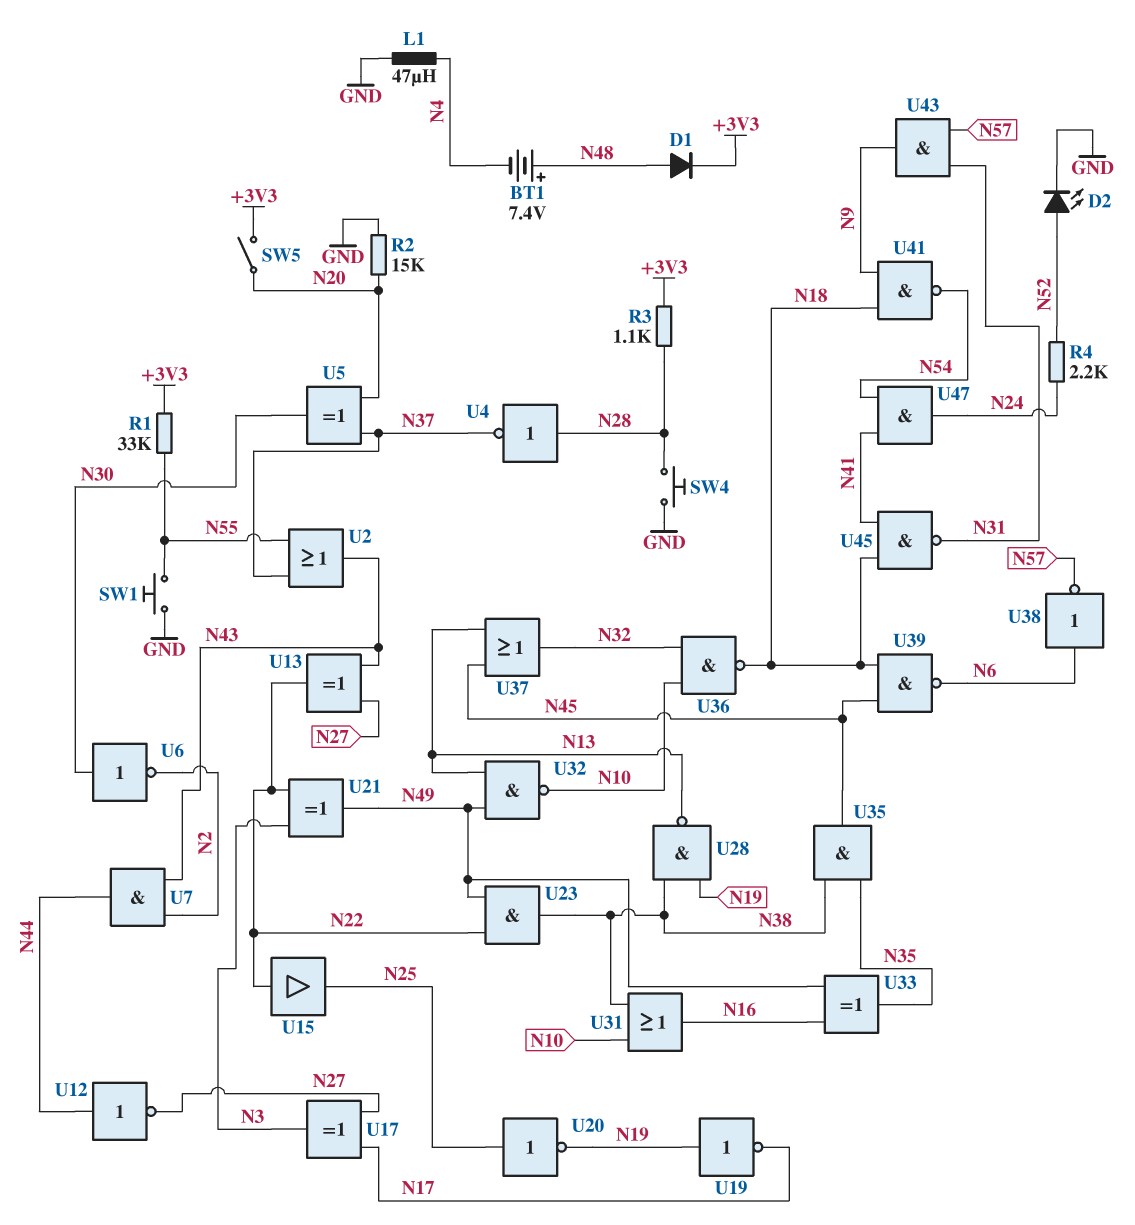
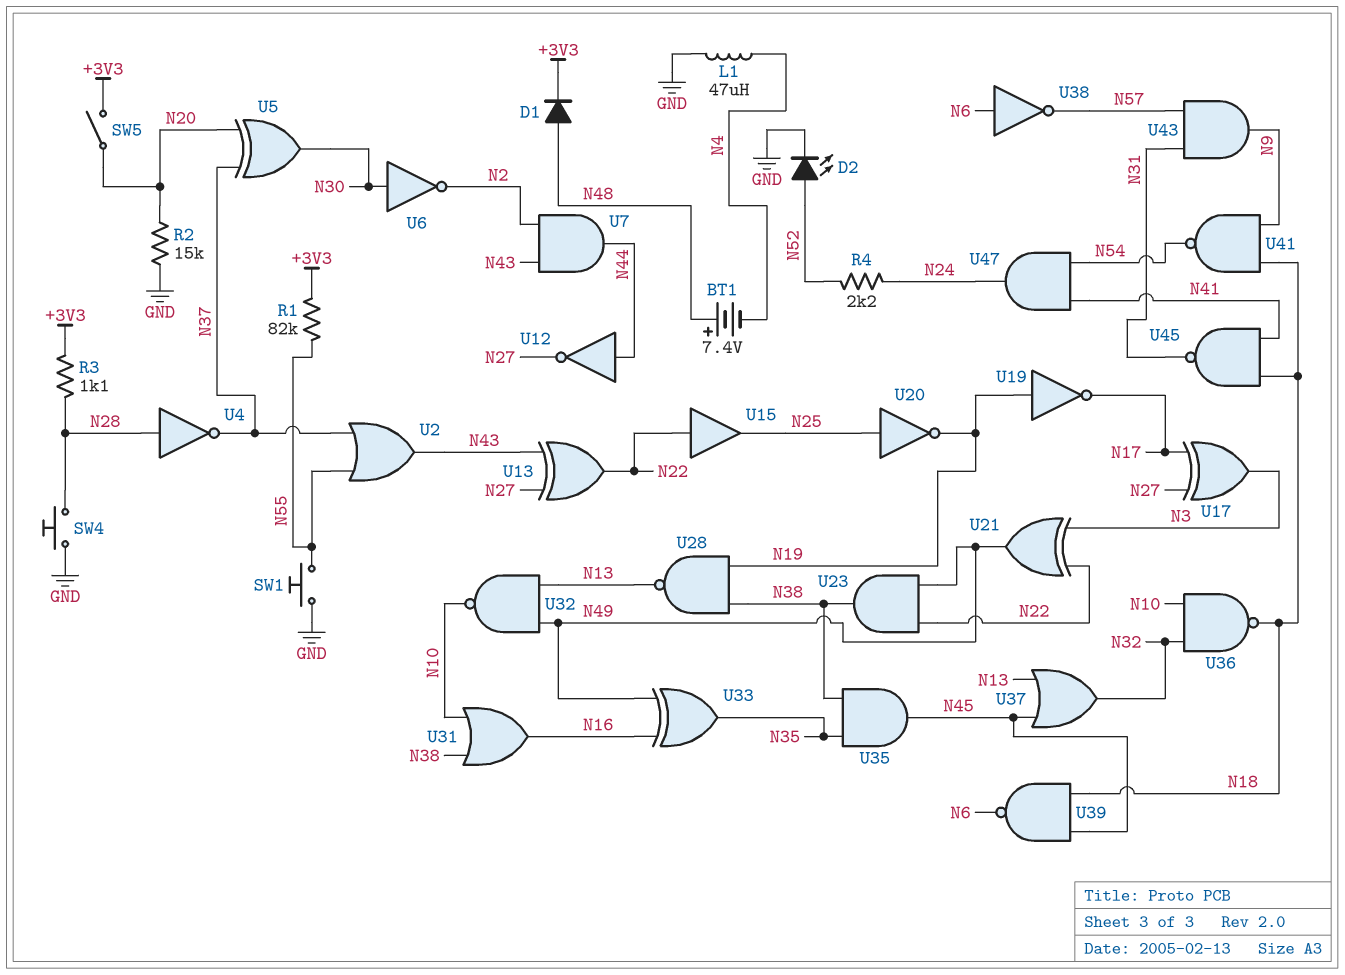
R1: 33k (+3V3, N55) -> 82k (+3V3, N55)

